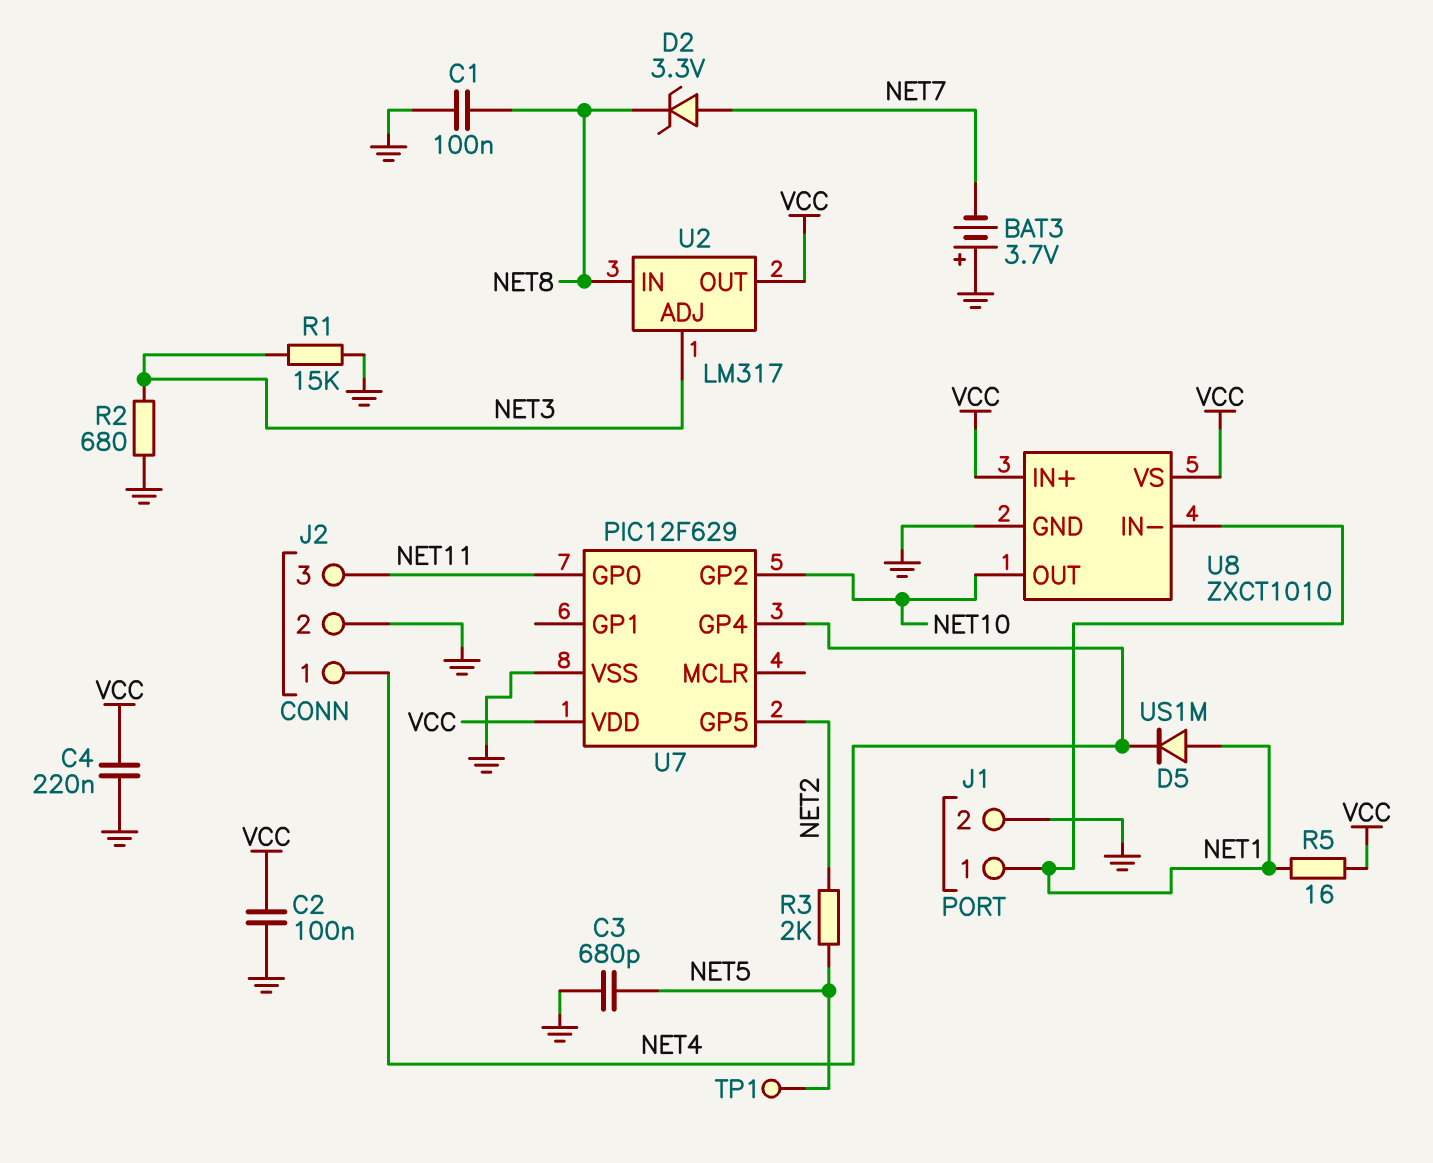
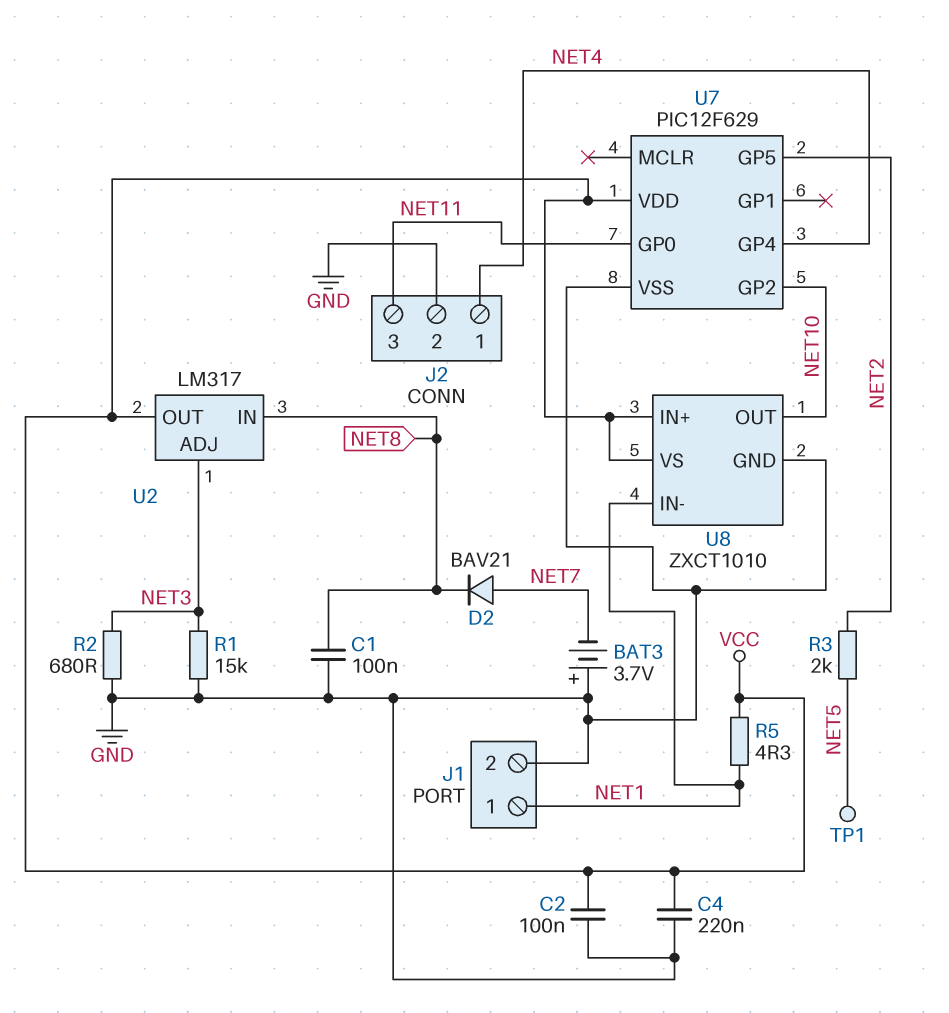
C3: 680pF (GND, NET5) -> none
D2: zener 3.3V (A NET7, K NET8) -> diode BAV21 (A NET7, K NET8)
D5: diode US1M (A NET1, K NET4) -> none
R5: 16 (NET1, VCC) -> 4.3 (NET1, VCC)

